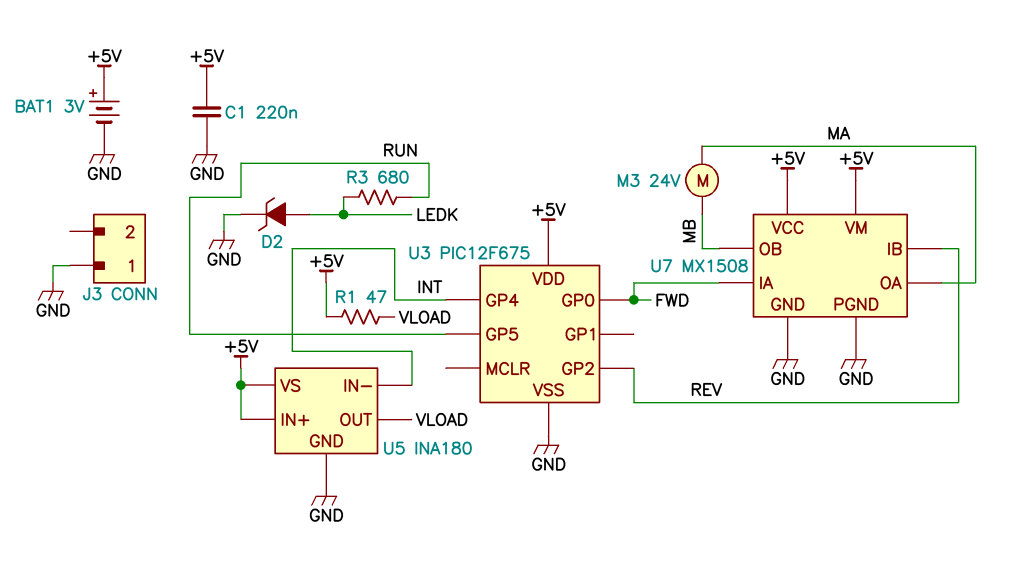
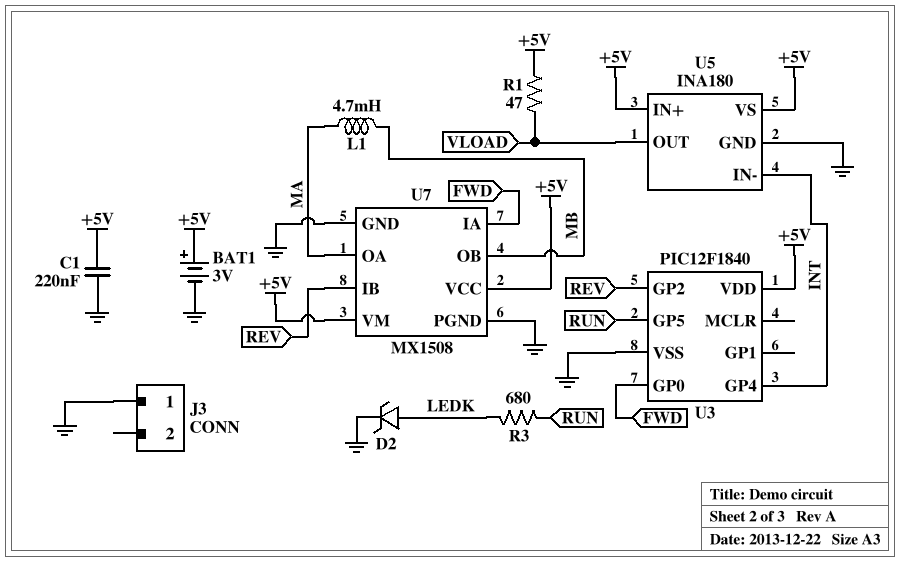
L1: none -> 4.7mH (MA, MB)
M3: motor 24V (MA, MB) -> none
U3: PIC12F675 -> PIC12F1840

